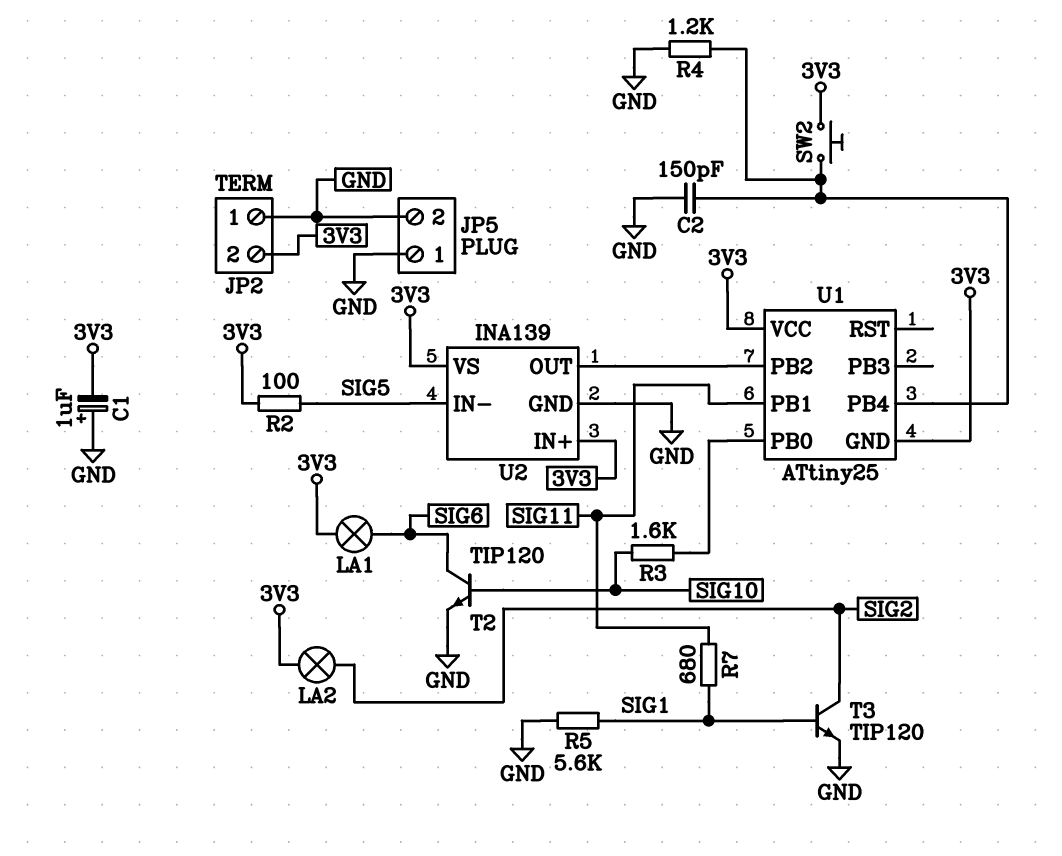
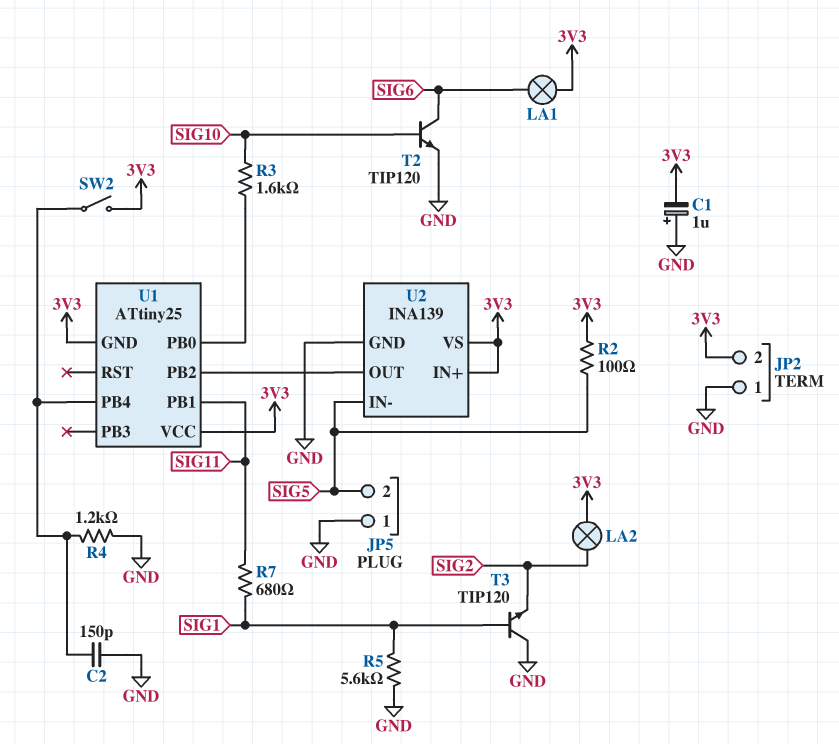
JP5 pin 2: GND -> SIG5
SW2: button (3V3, U1/PB4) -> switch (3V3, U1/PB4)
T3: NPN TIP120 (B SIG1, C SIG2, E GND) -> NPN TIP120 (B SIG1, C GND, E SIG2)

